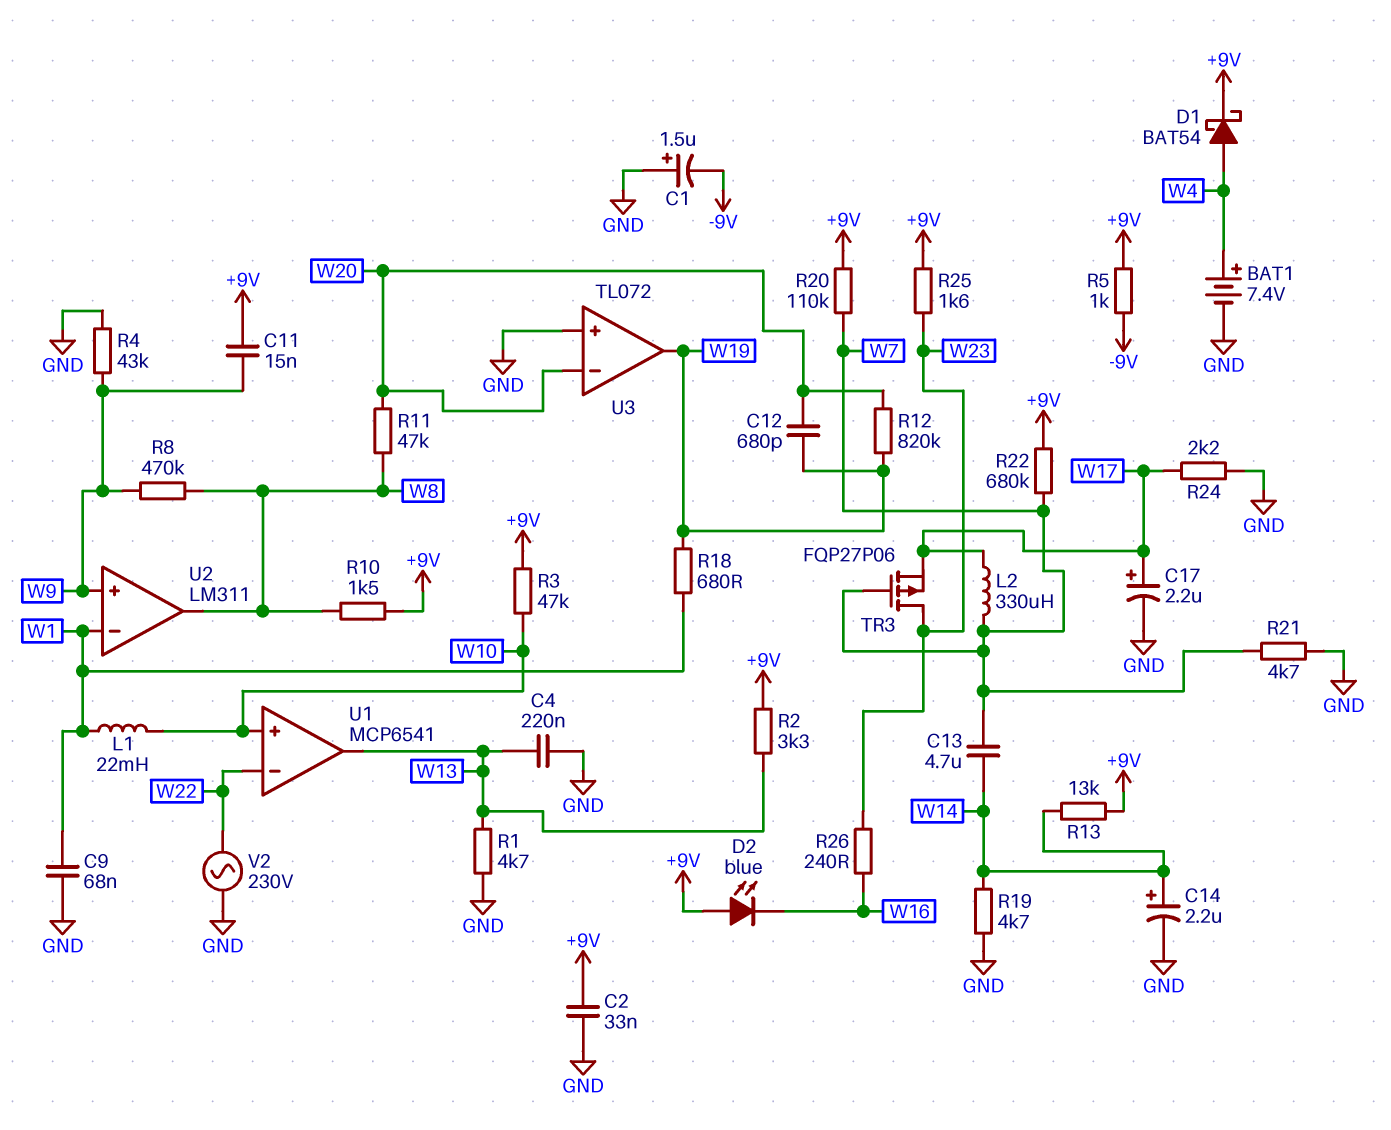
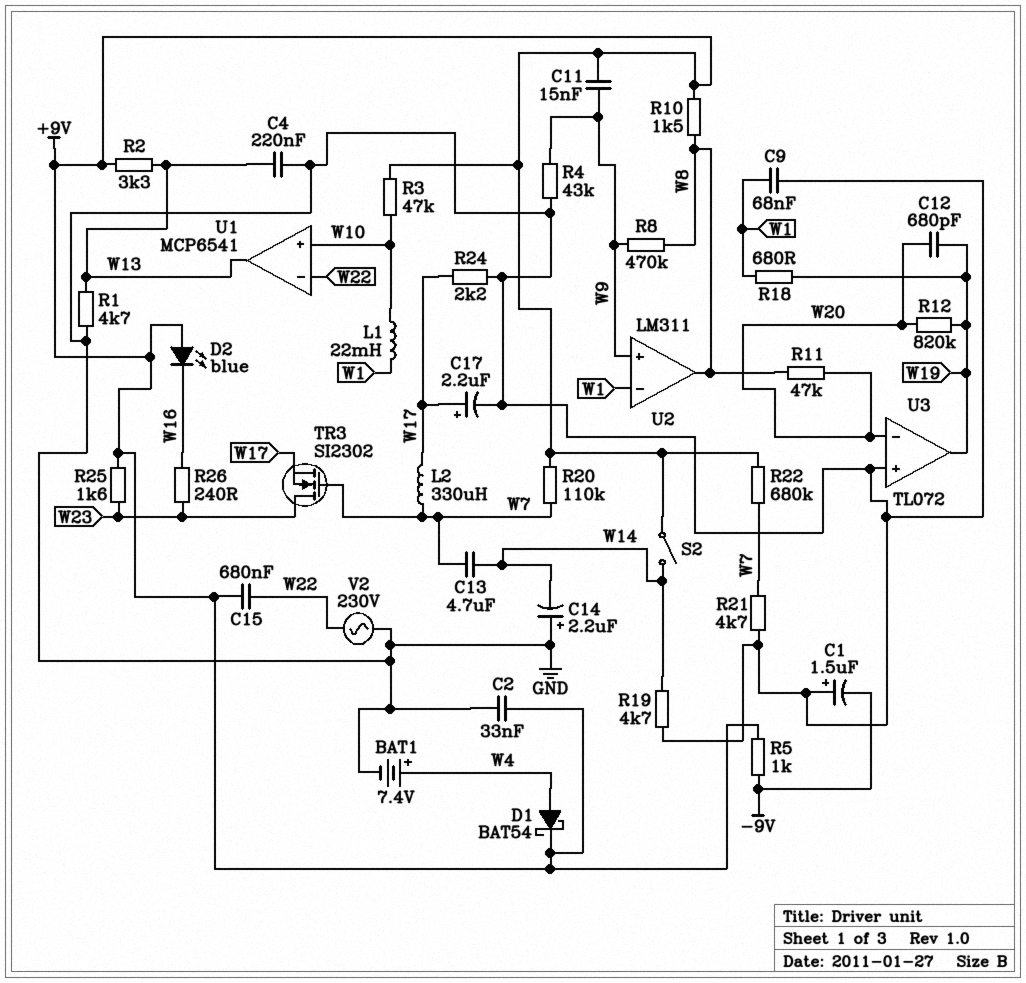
C14: 2.2uF (plus W14, minus GND) -> 2.2uF (plus GND, minus W14)
C15: none -> 680nF (+9V, W22)
R13: 13k (+9V, W14) -> none
S2: none -> switch (+9V, W14)
TR3: PMOS FQP27P06 (G W7, D W23, S W17) -> NMOS SI2302 (G W7, D W23, S W17)

